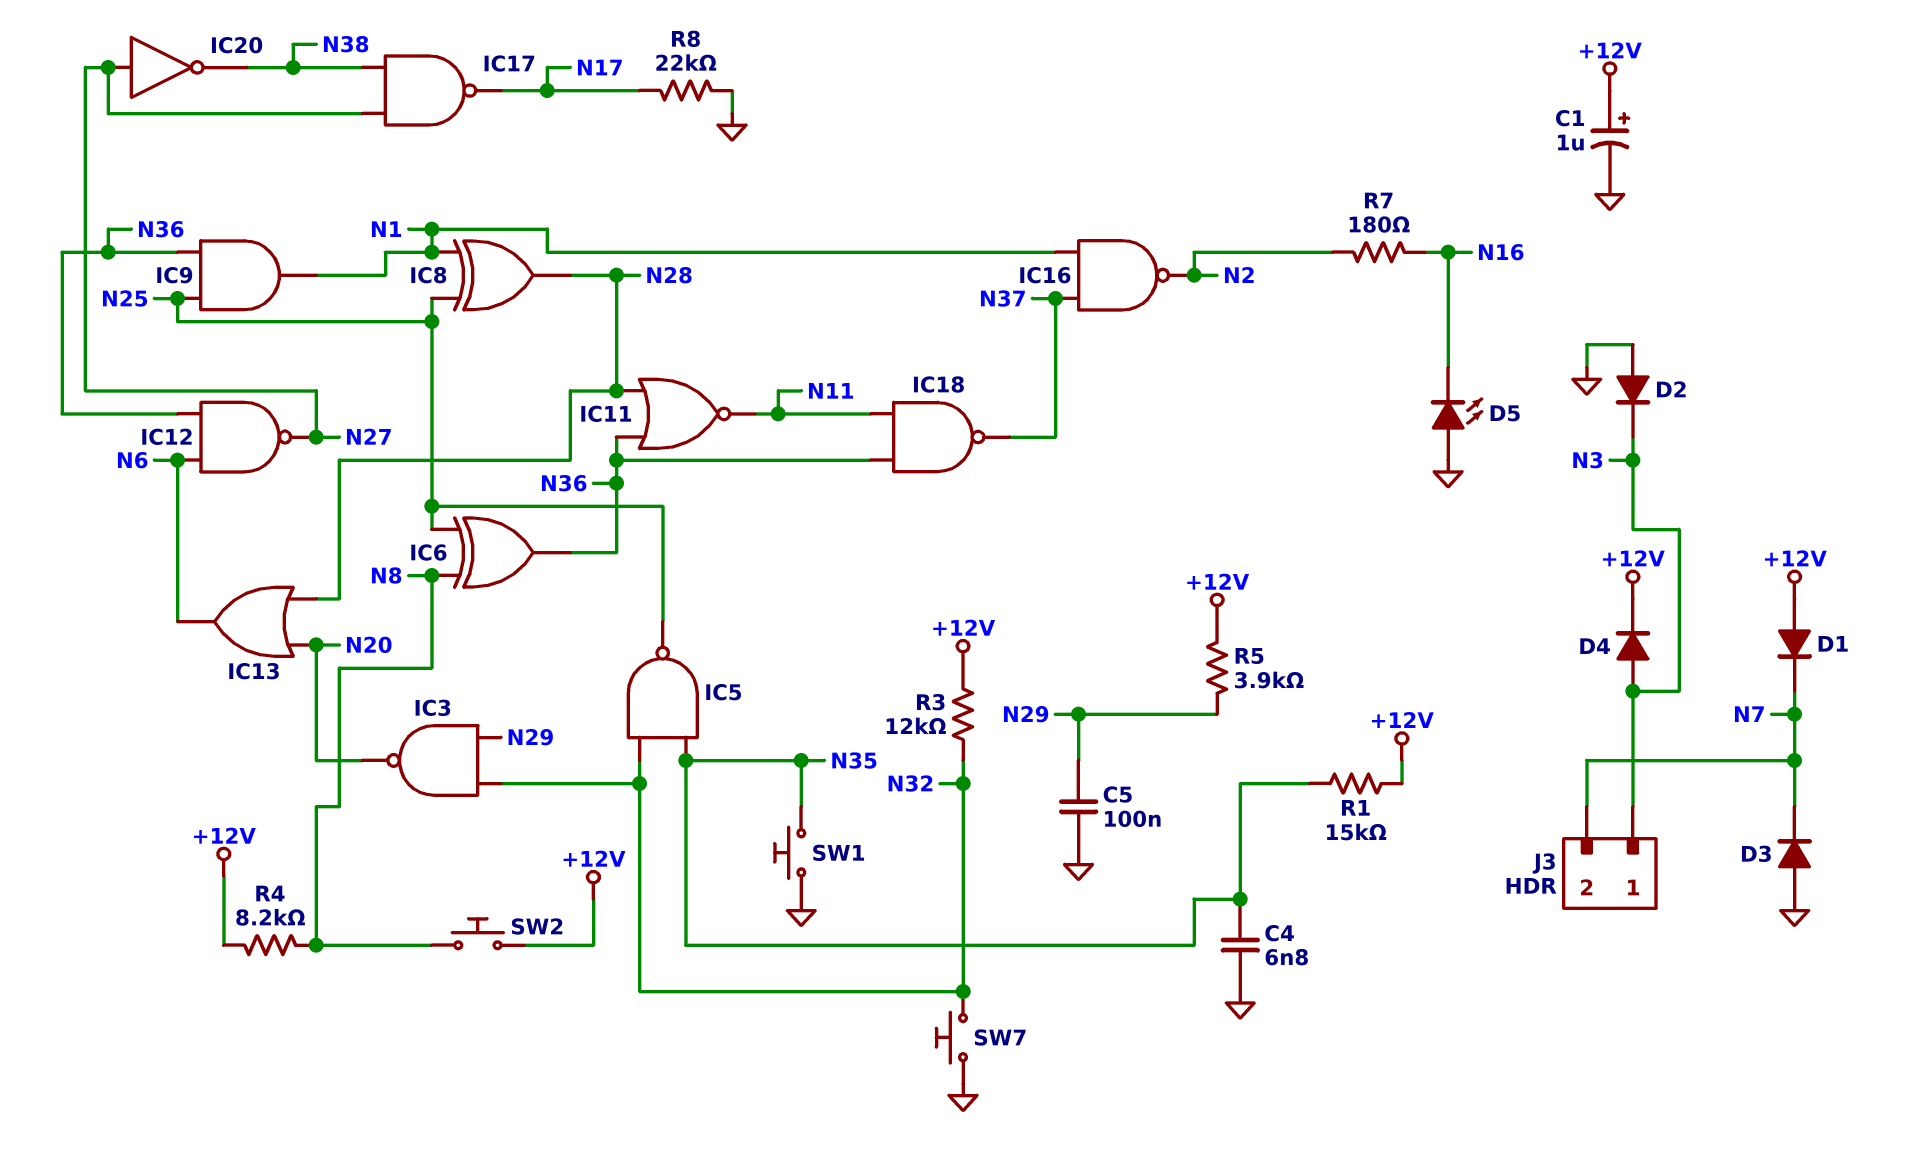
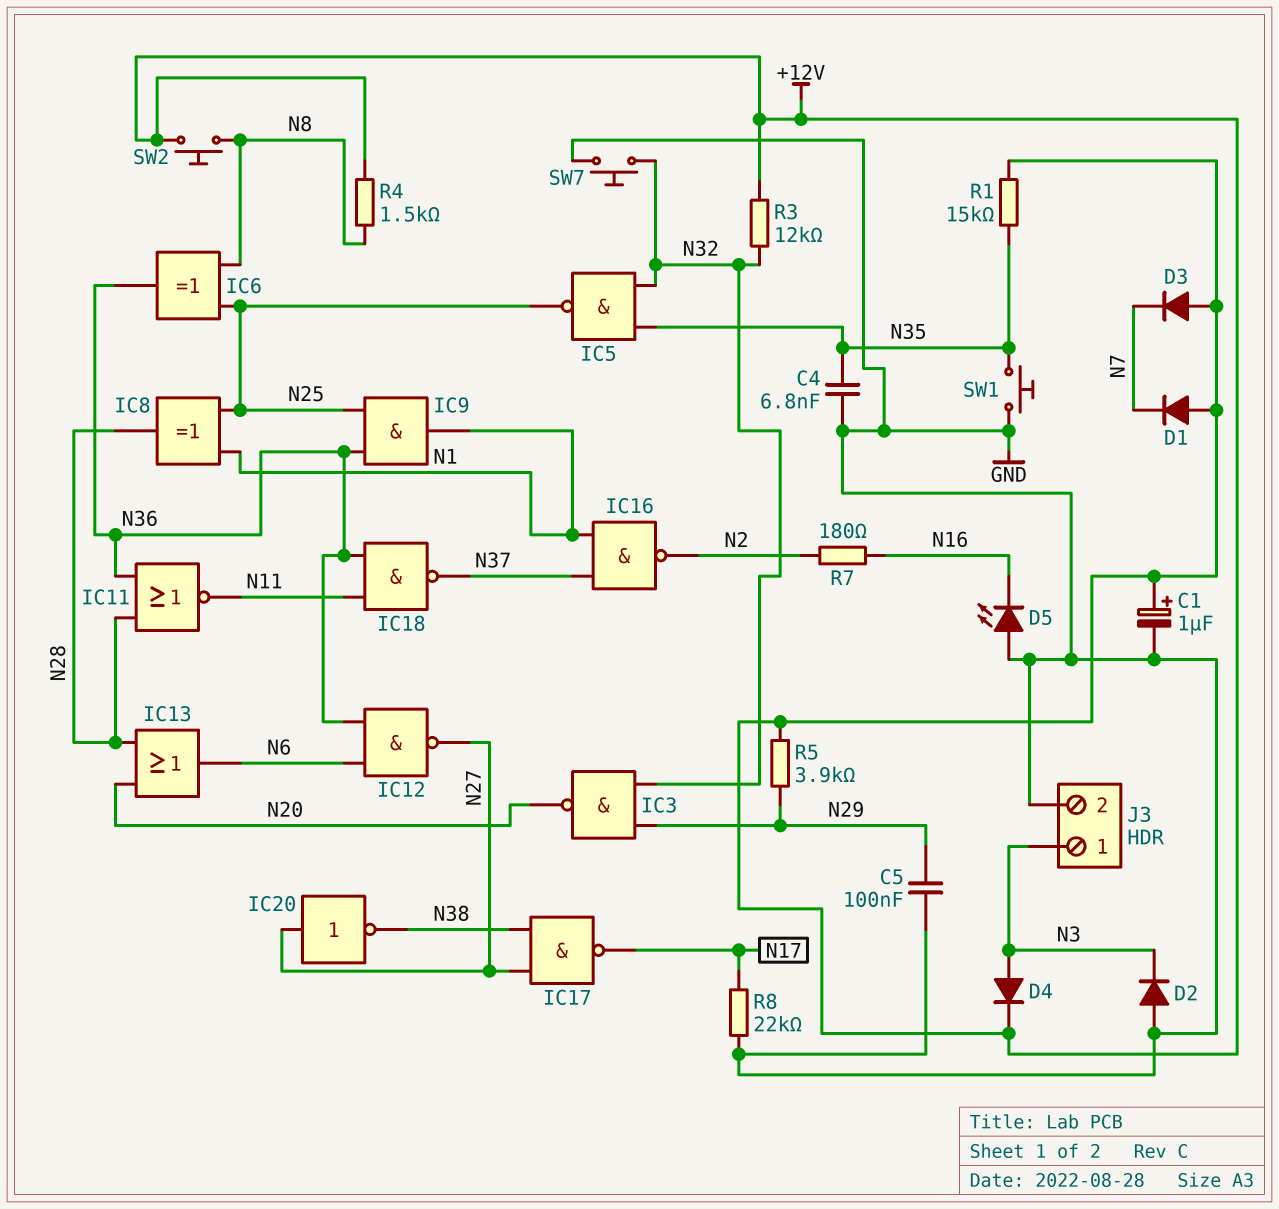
D3: diode (A GND, K N7) -> diode (A +12V, K N7)
J3 pin 2: N7 -> GND
R4: 8.2k (+12V, N8) -> 1.5k (+12V, N8)

